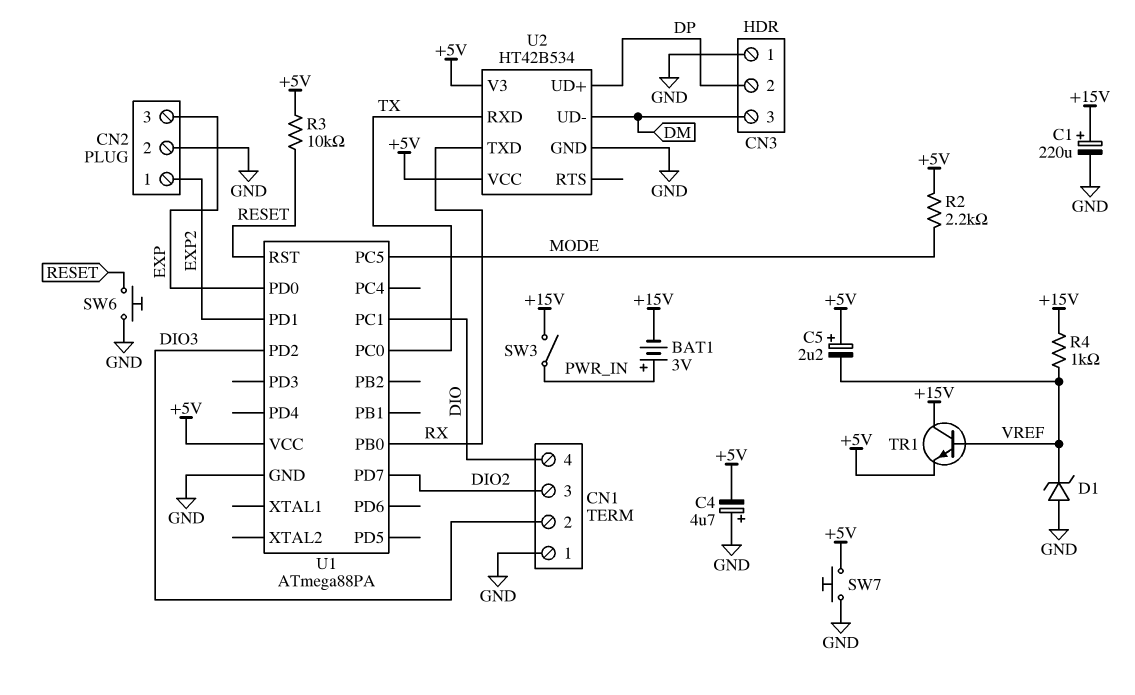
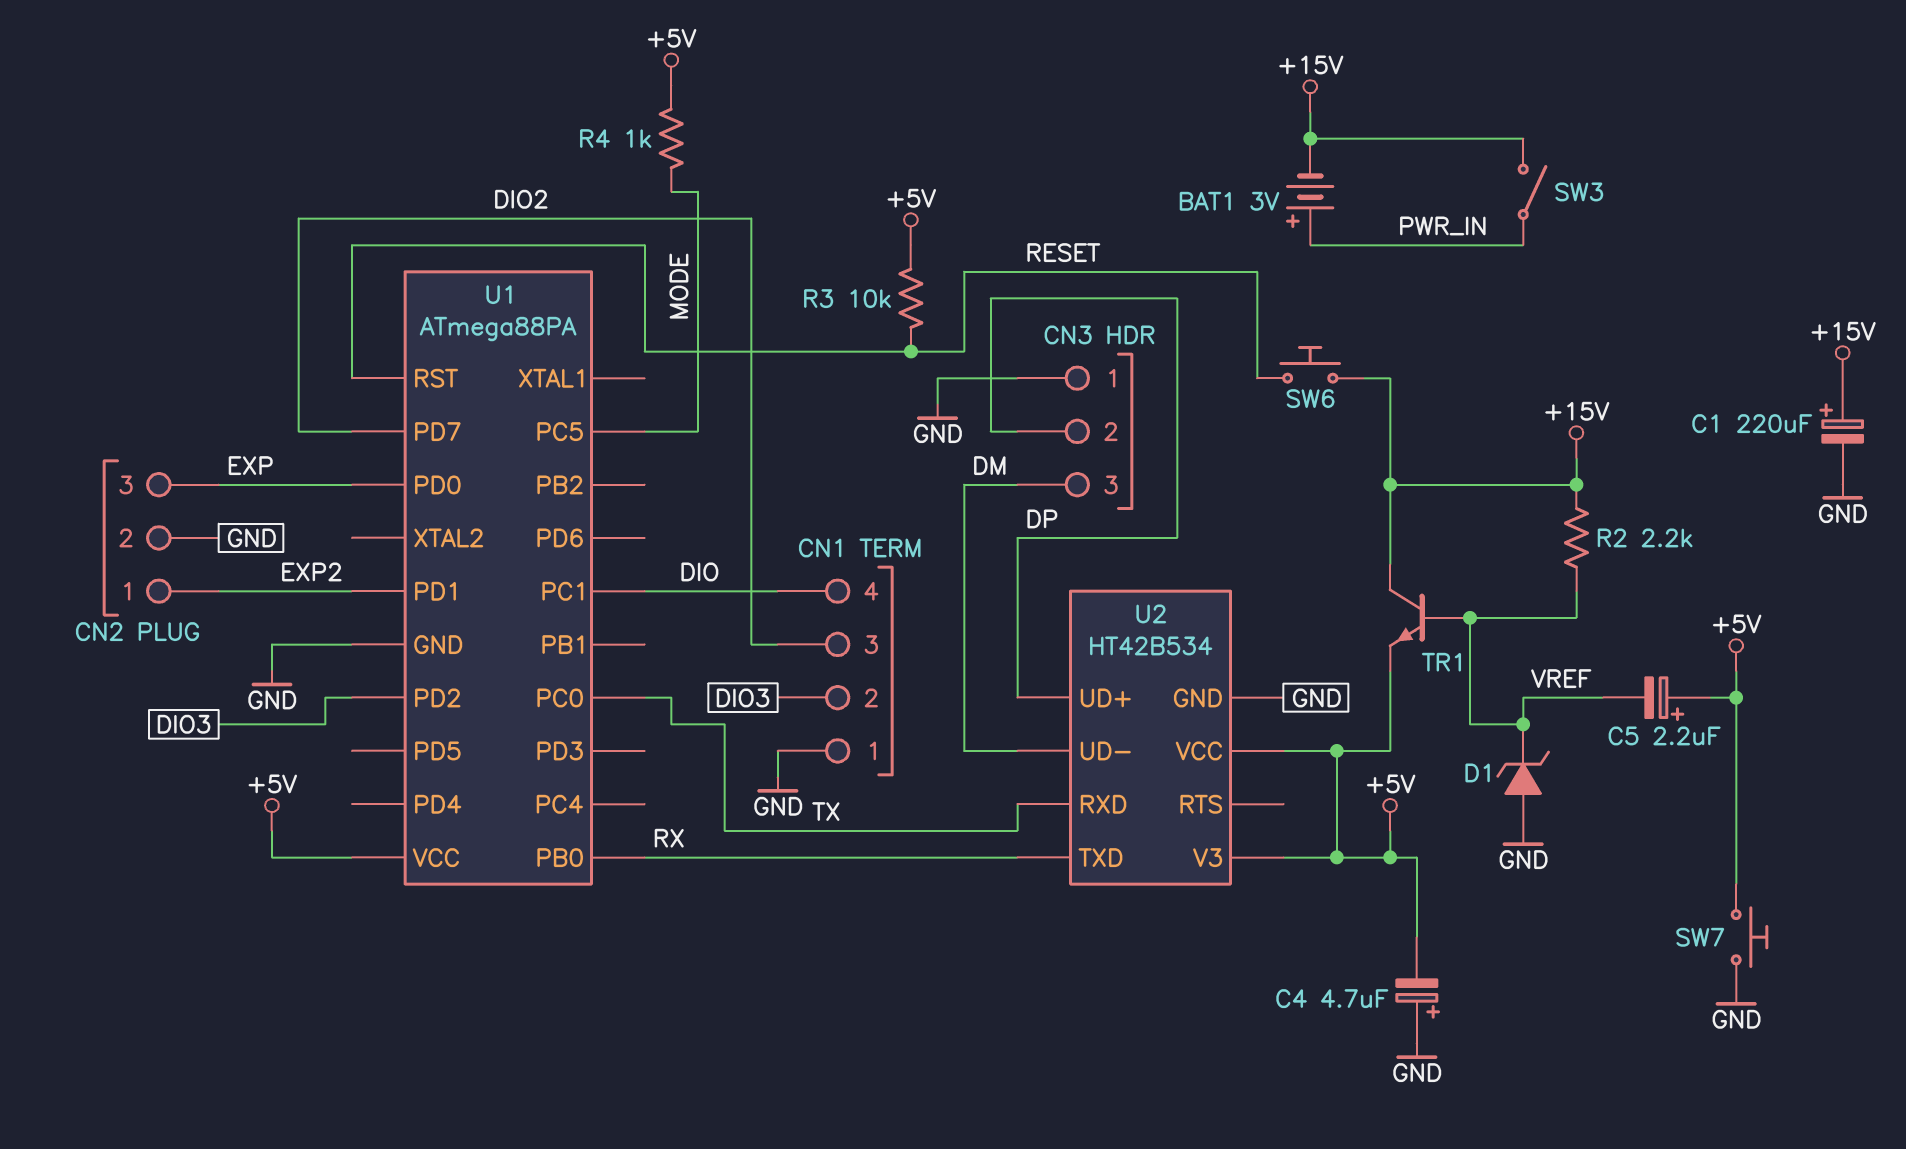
R2: 2.2k (+5V, MODE) -> 2.2k (+15V, VREF)
R4: 1k (+15V, VREF) -> 1k (+5V, MODE)
SW6: button (GND, RESET) -> button (+15V, RESET)

